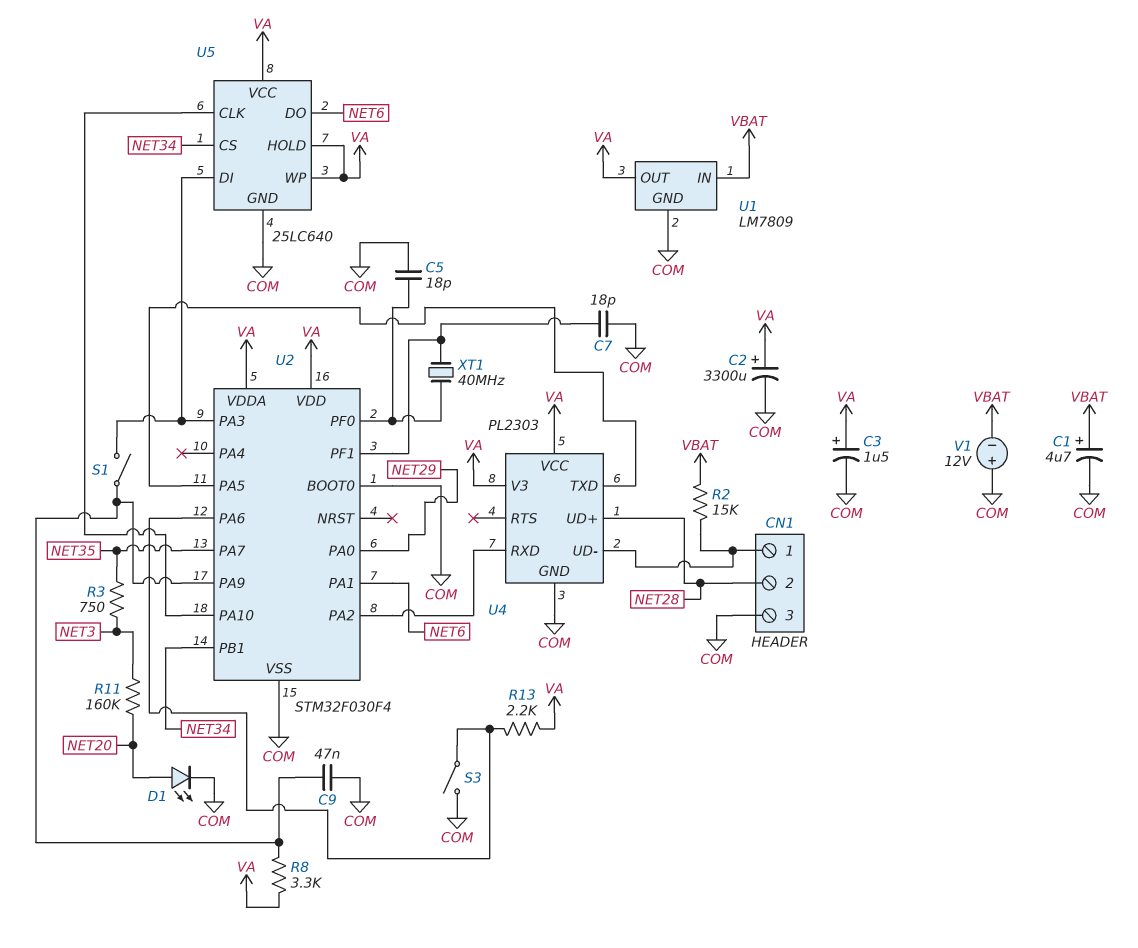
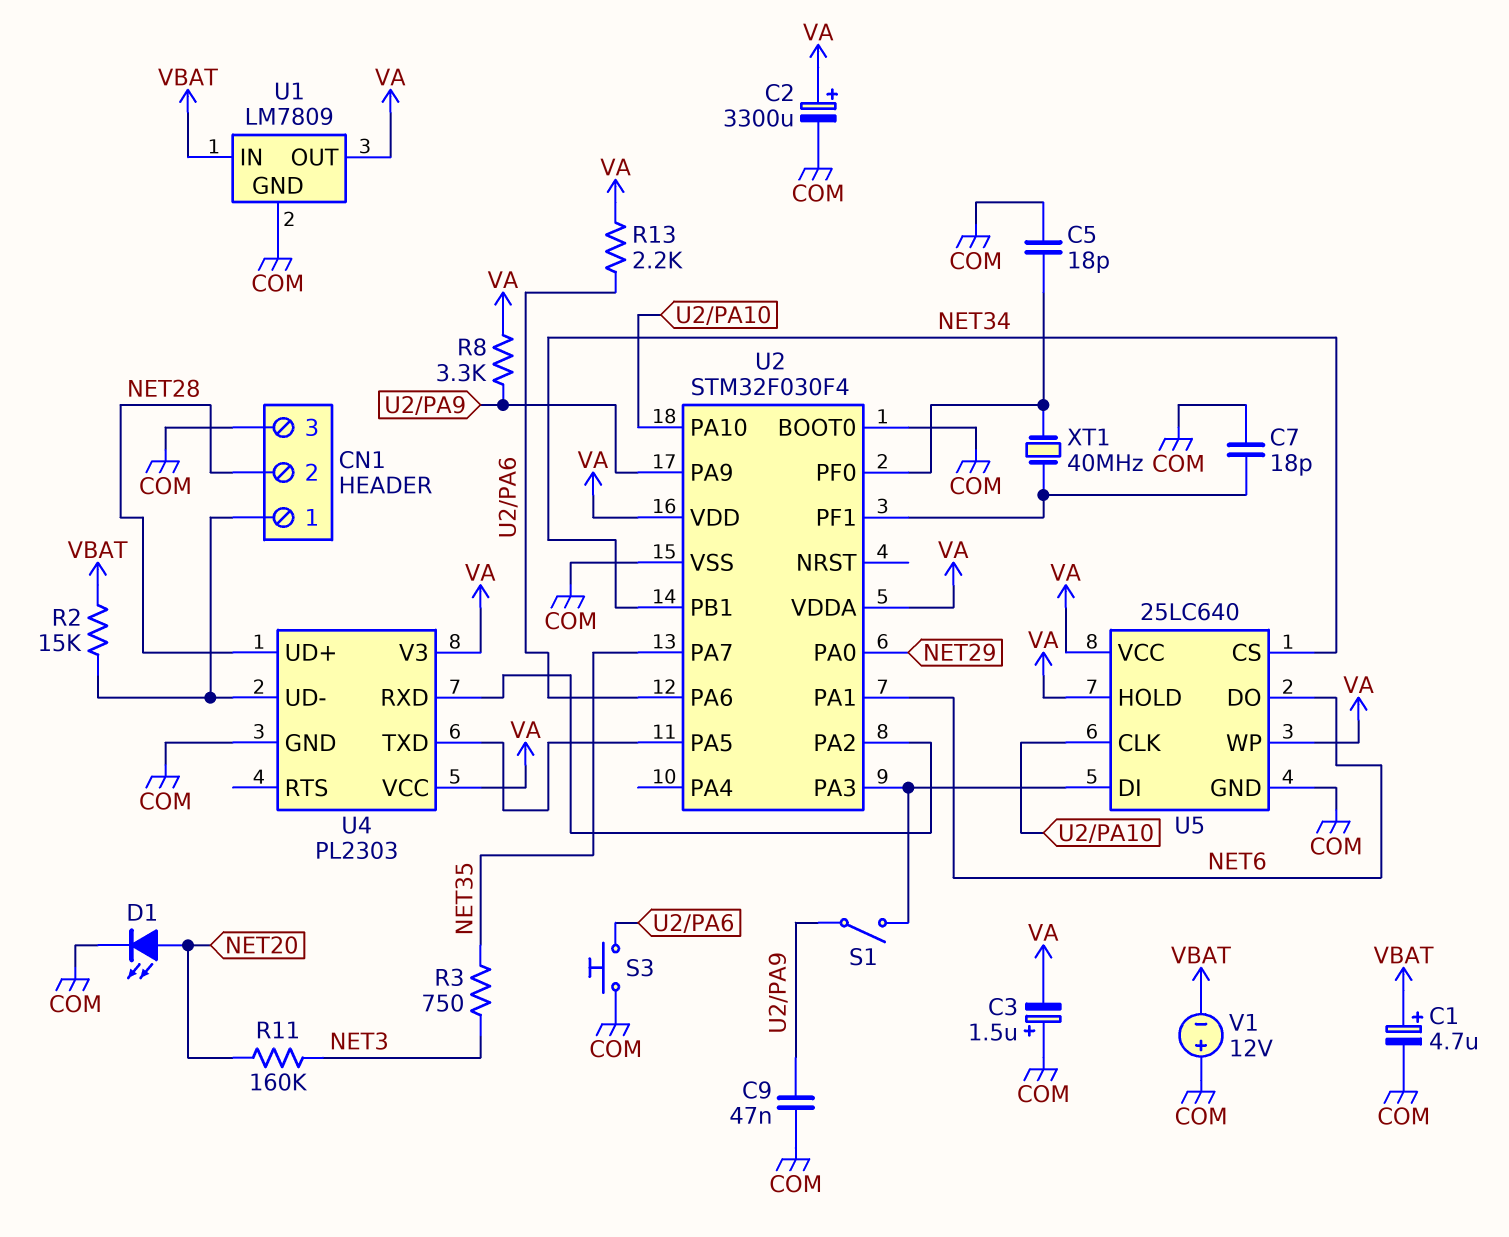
C3: 1.5uF (plus VA, minus COM) -> 1.5uF (plus COM, minus VA)
S3: switch (COM, U2/PA6) -> button (COM, U2/PA6)

